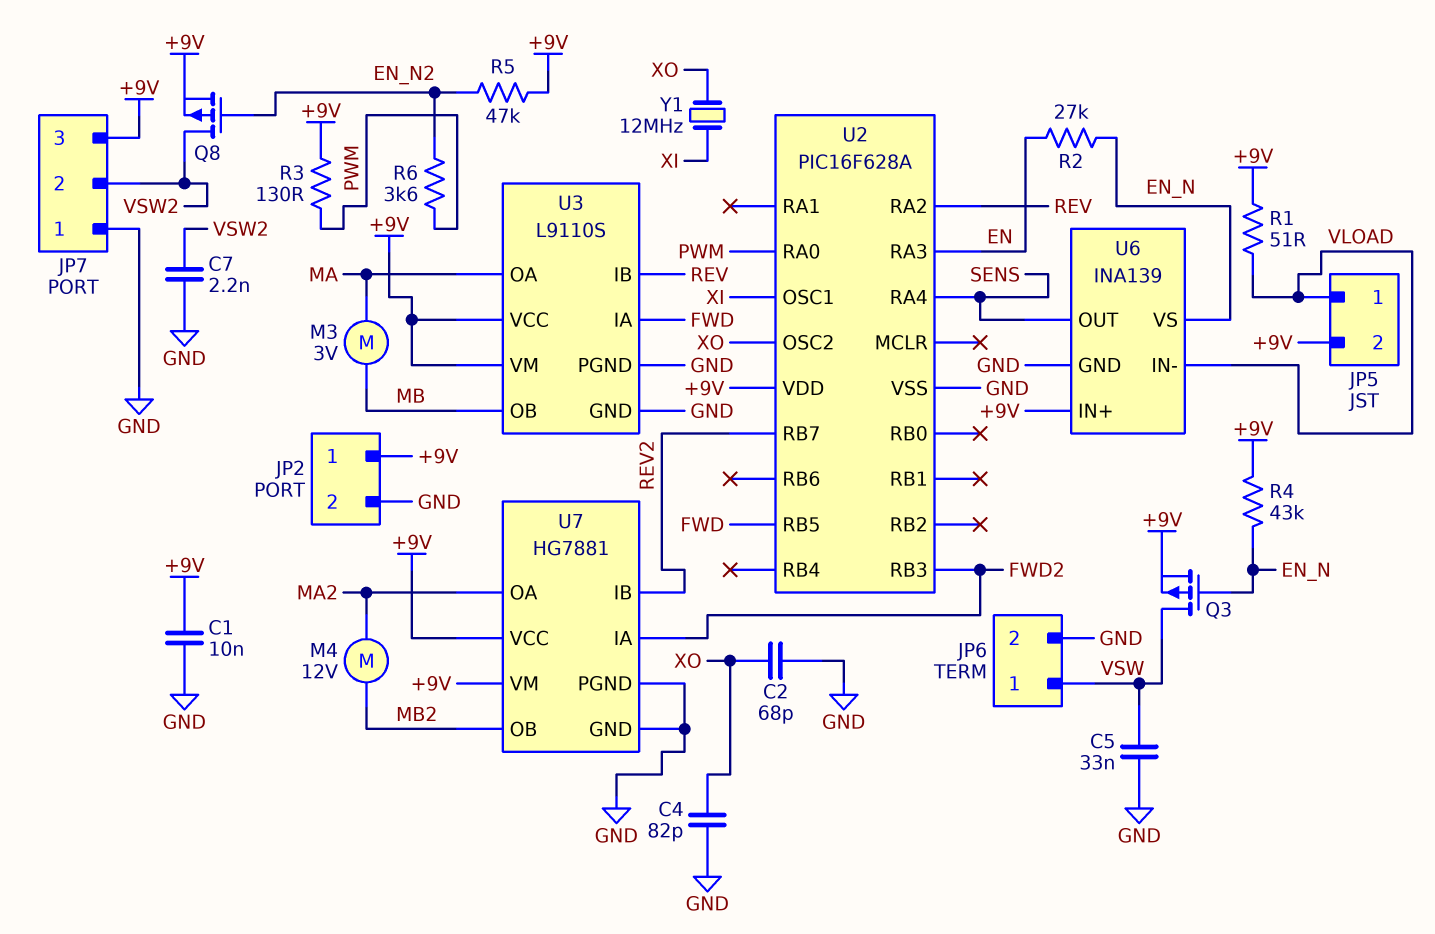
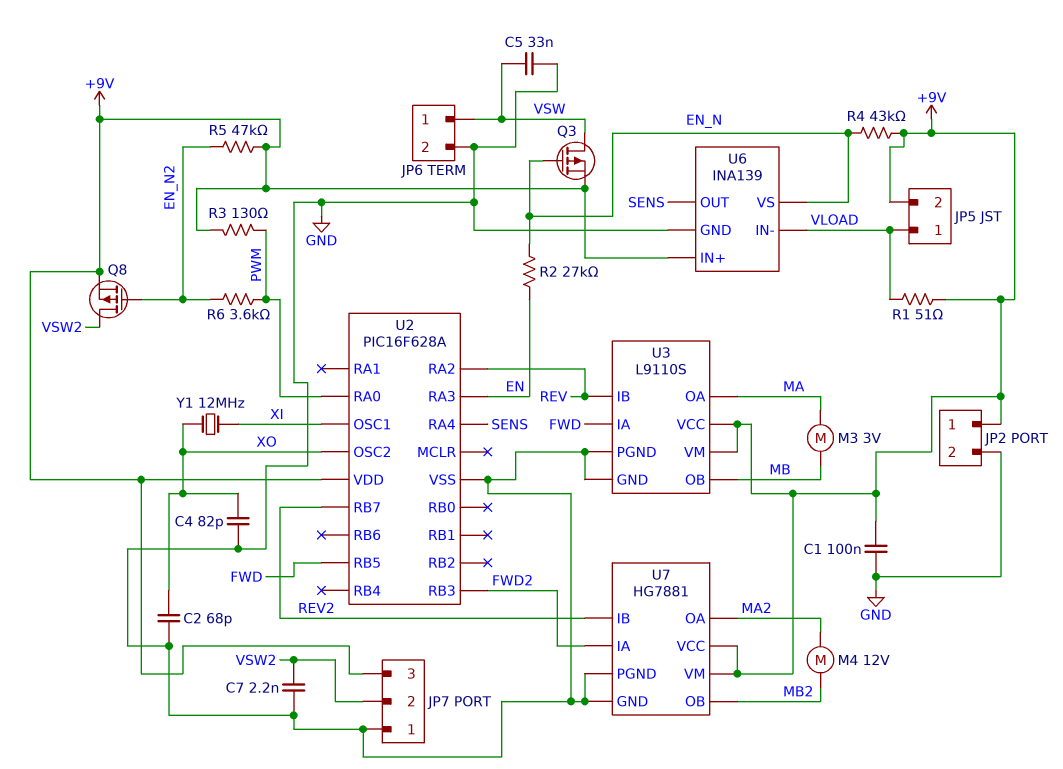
C1: 10nF (+9V, GND) -> 100nF (+9V, GND)

